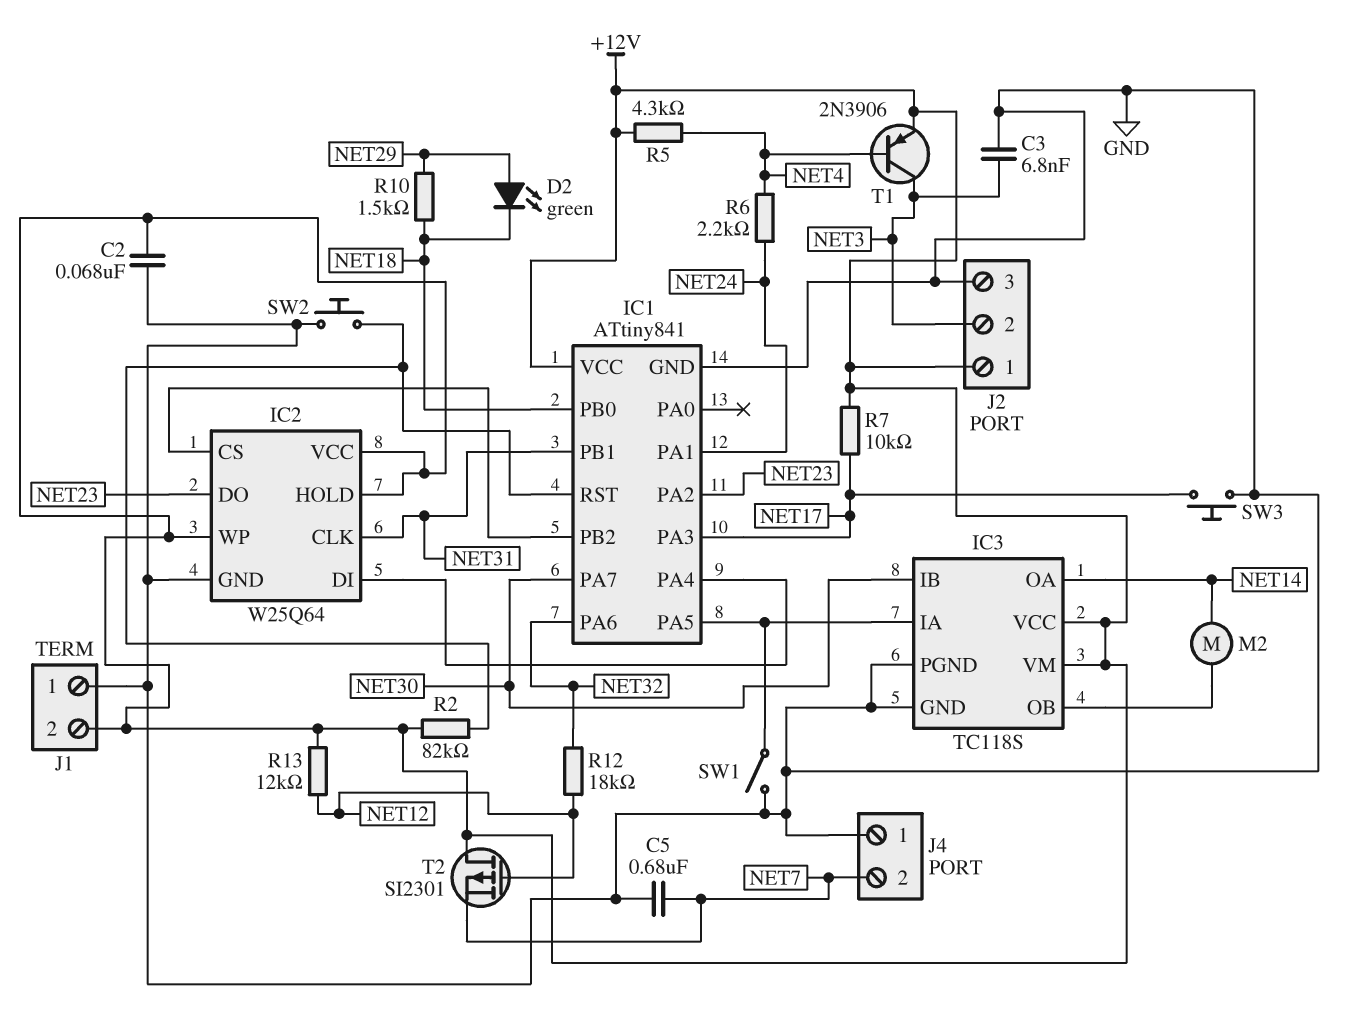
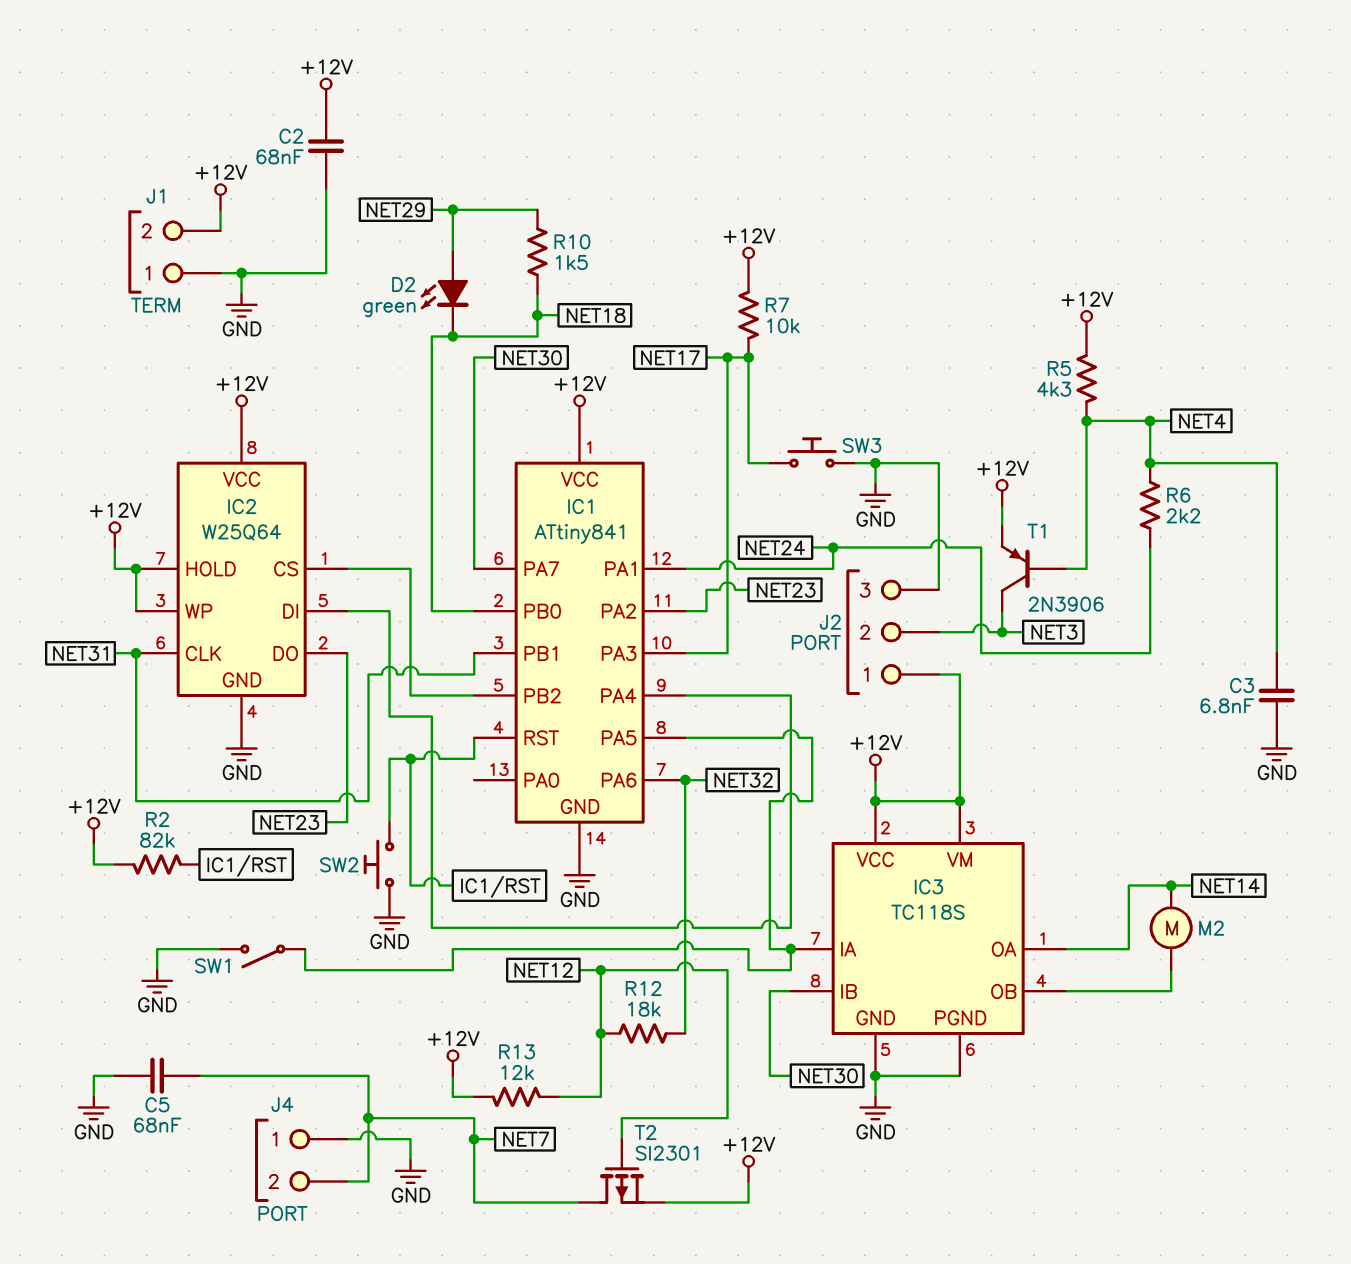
C3: 6.8nF (GND, NET3) -> 6.8nF (GND, NET4)
C5: 680nF (GND, NET7) -> 68nF (GND, NET7)
T2: PMOS SI2301 (G NET12, D +12V, S NET7) -> PMOS SI2301 (G NET12, D NET7, S +12V)

